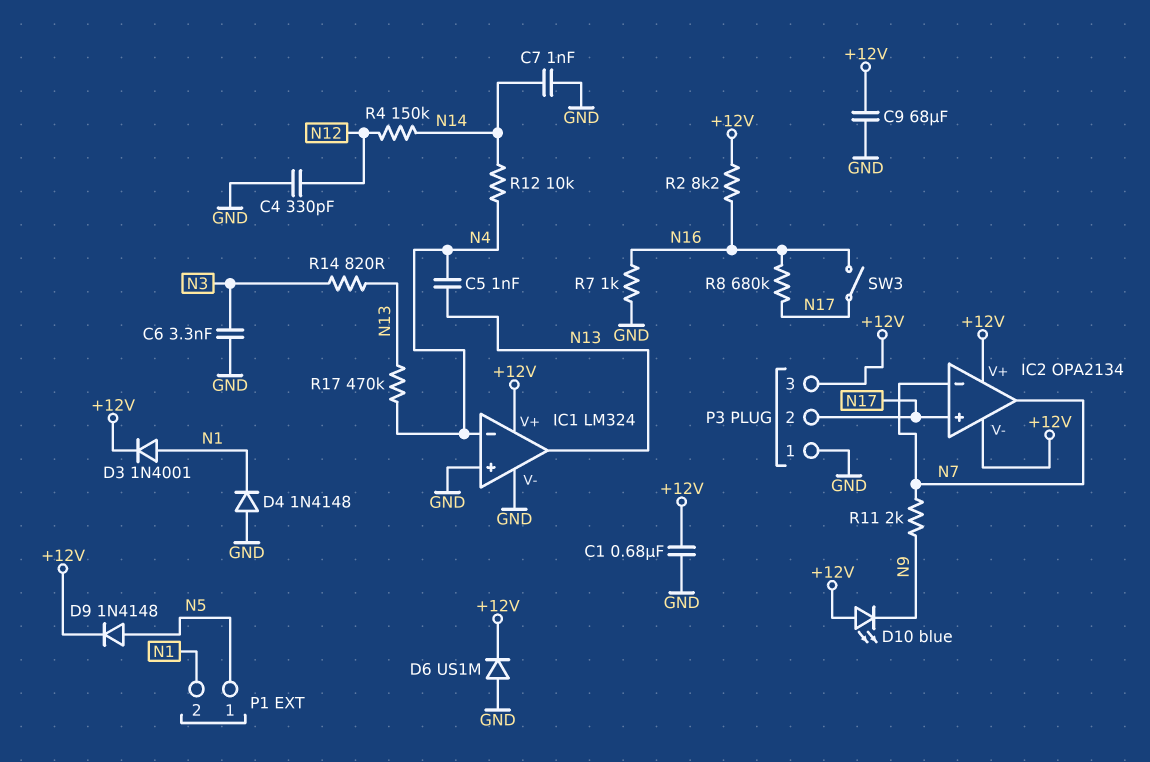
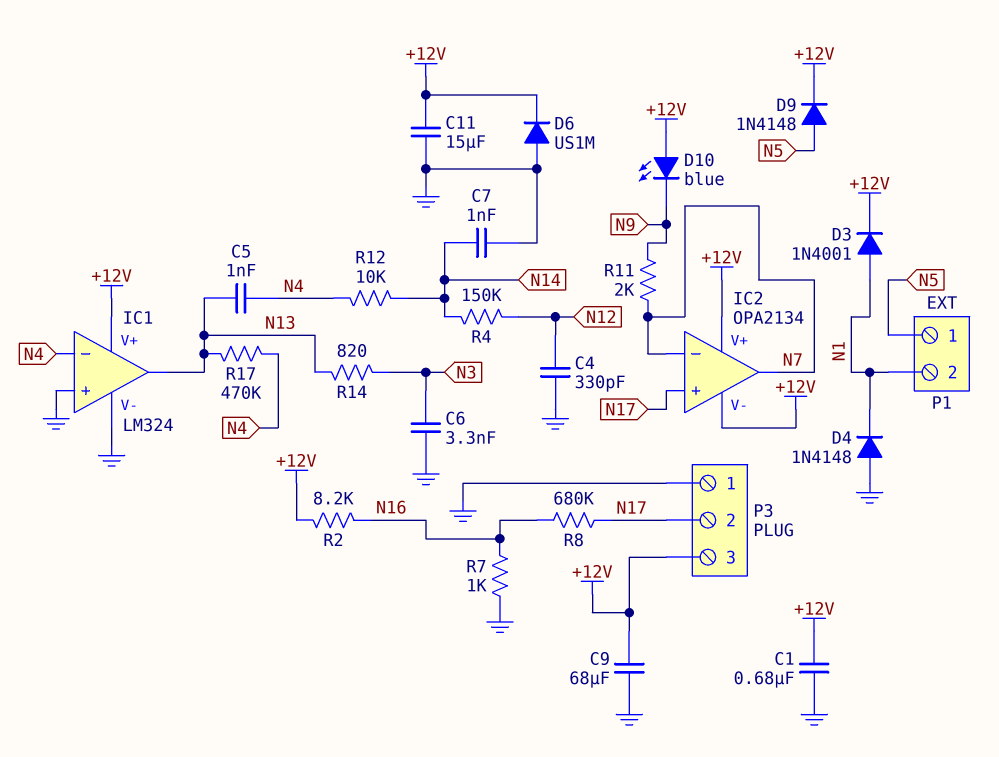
C11: none -> 15uF (+12V, GND)
SW3: switch (N16, N17) -> none

